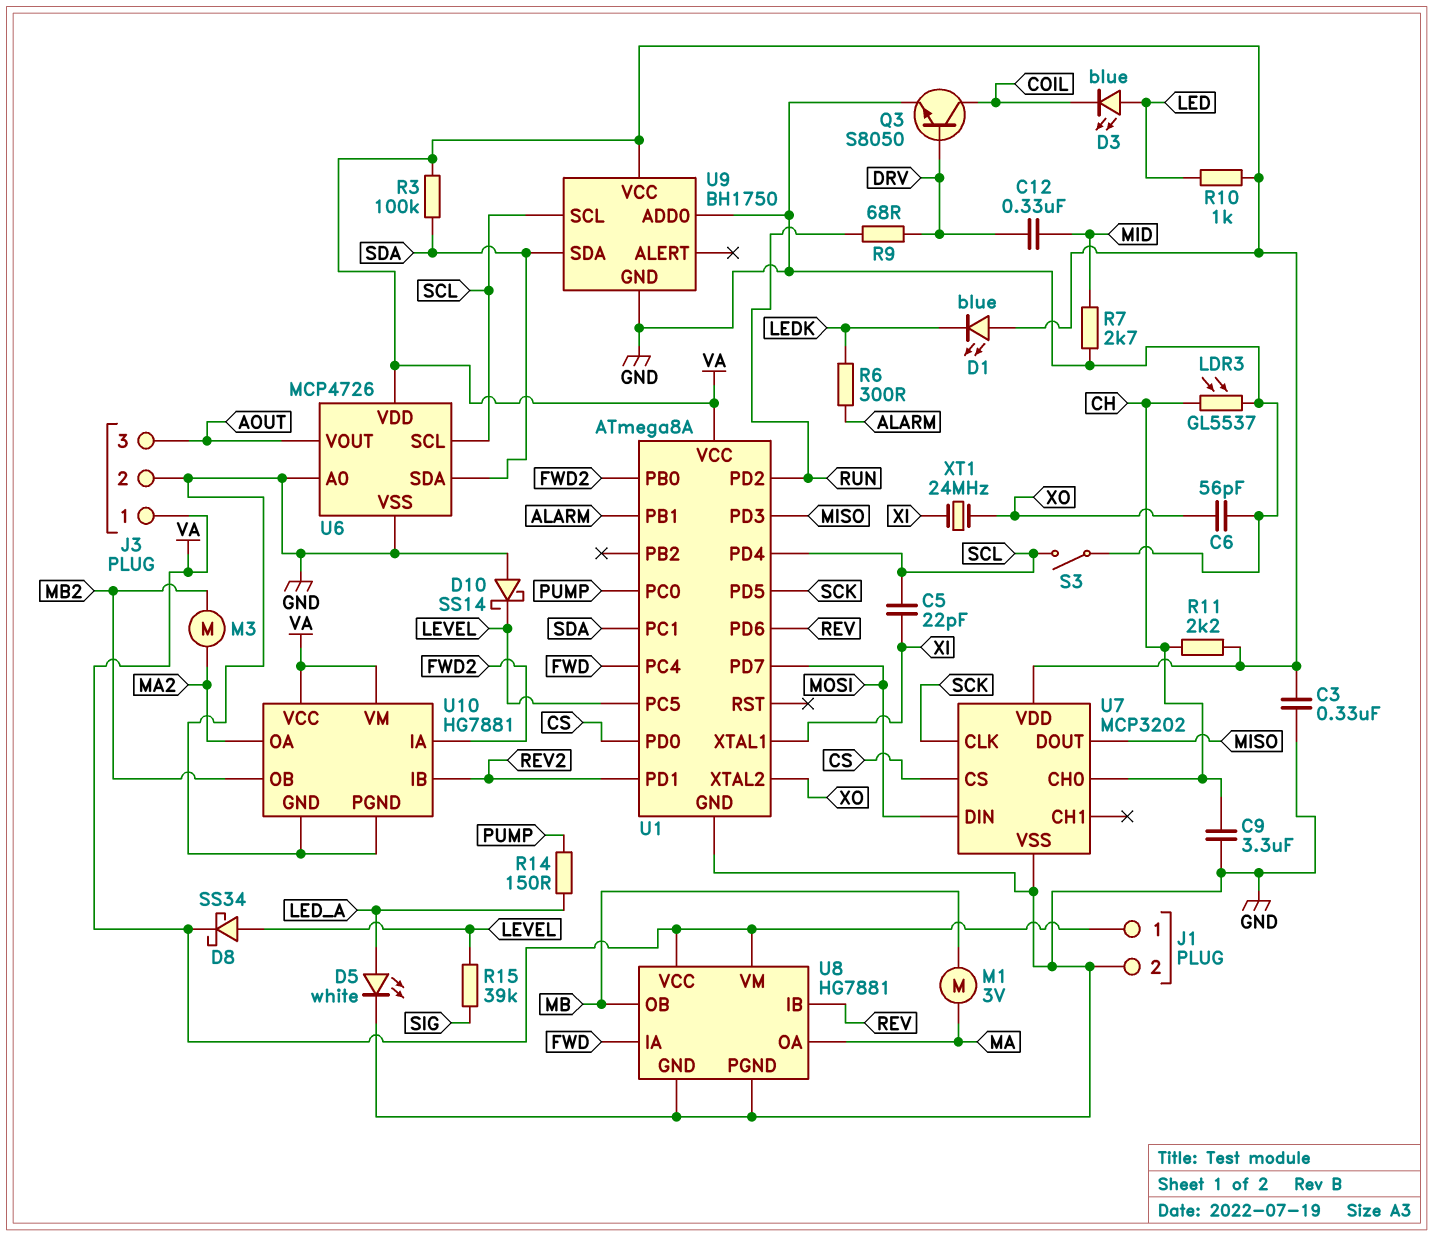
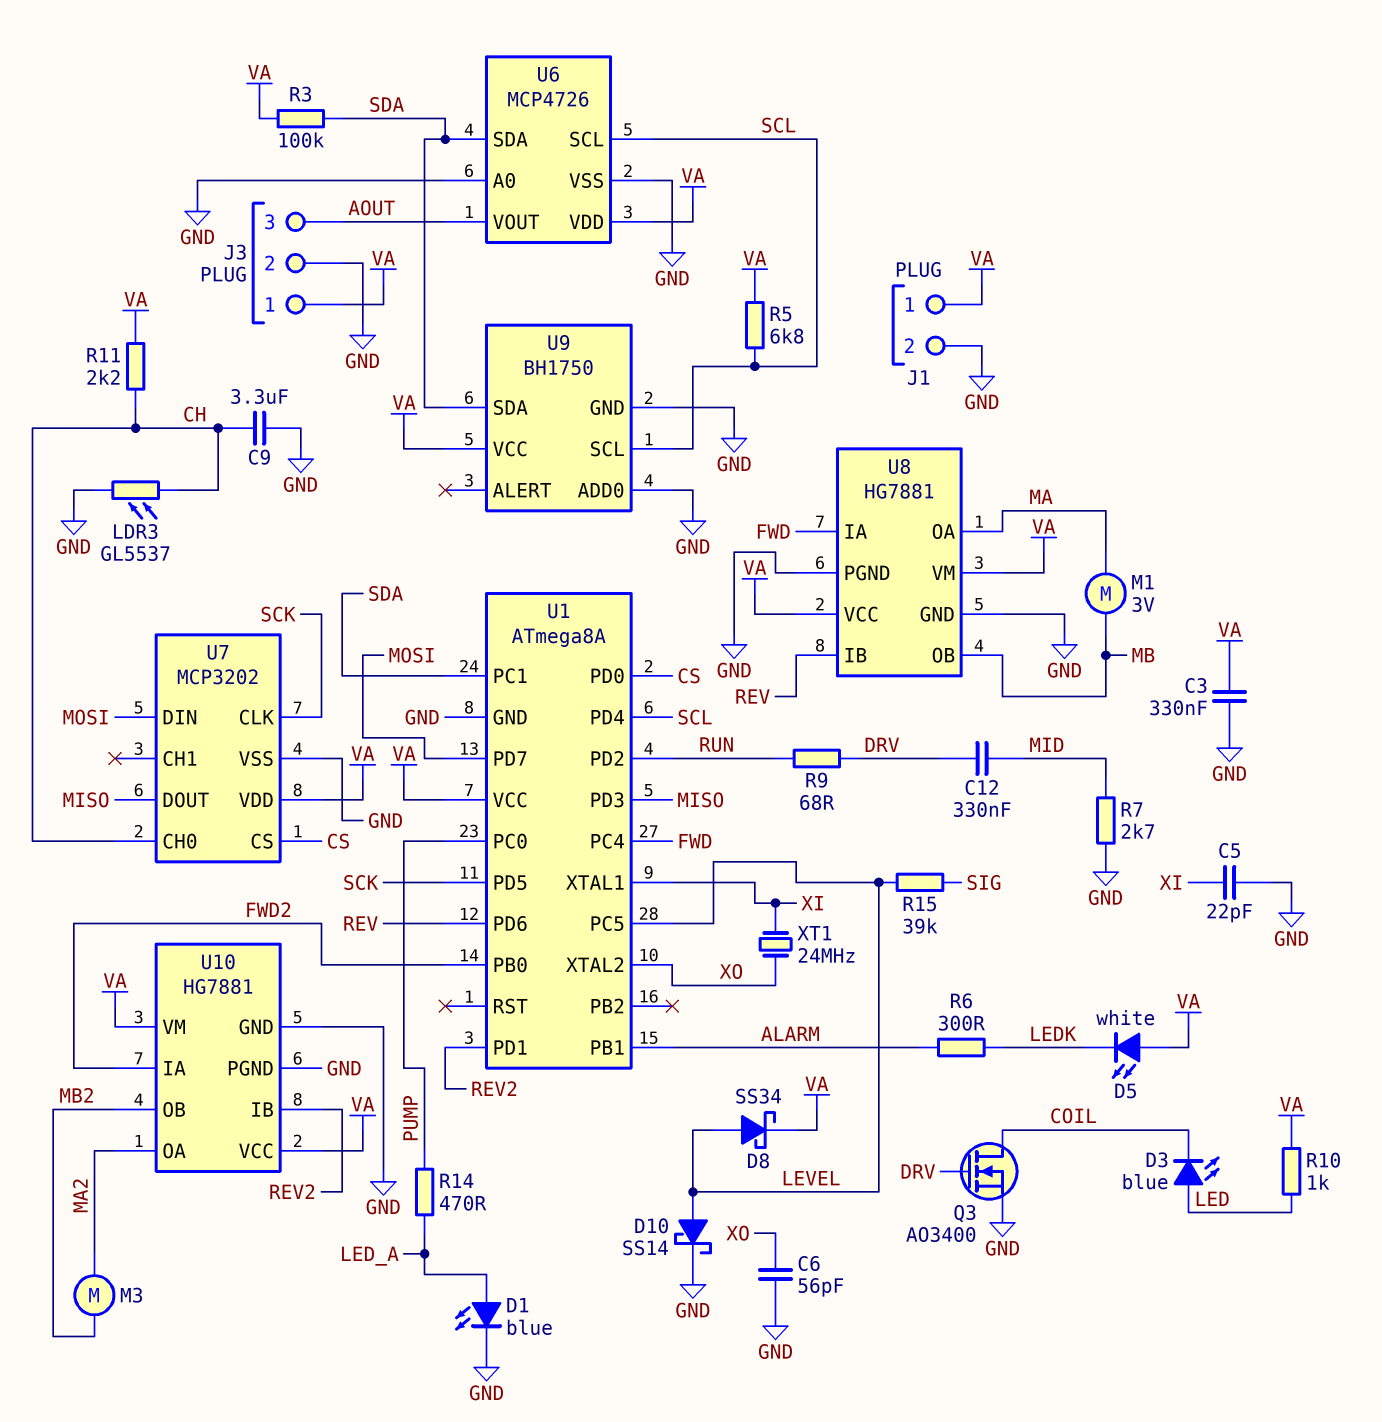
C5: 22pF (SCL, XI) -> 22pF (GND, XI)
D1: LED blue (A VA, K LEDK) -> LED blue (A LED_A, K GND)
D5: LED white (A LED_A, K GND) -> LED white (A VA, K LEDK)
D10: schottky SS14 (A GND, K LEVEL) -> schottky SS14 (A LEVEL, K GND)
Q3: NPN S8050 (B DRV, C COIL, E GND) -> NMOS AO3400 (G DRV, D COIL, S GND)
R5: none -> 6.8k (SCL, VA)
R14: 150 (LED_A, PUMP) -> 470 (LED_A, PUMP)
S3: switch (GND, SCL) -> none

